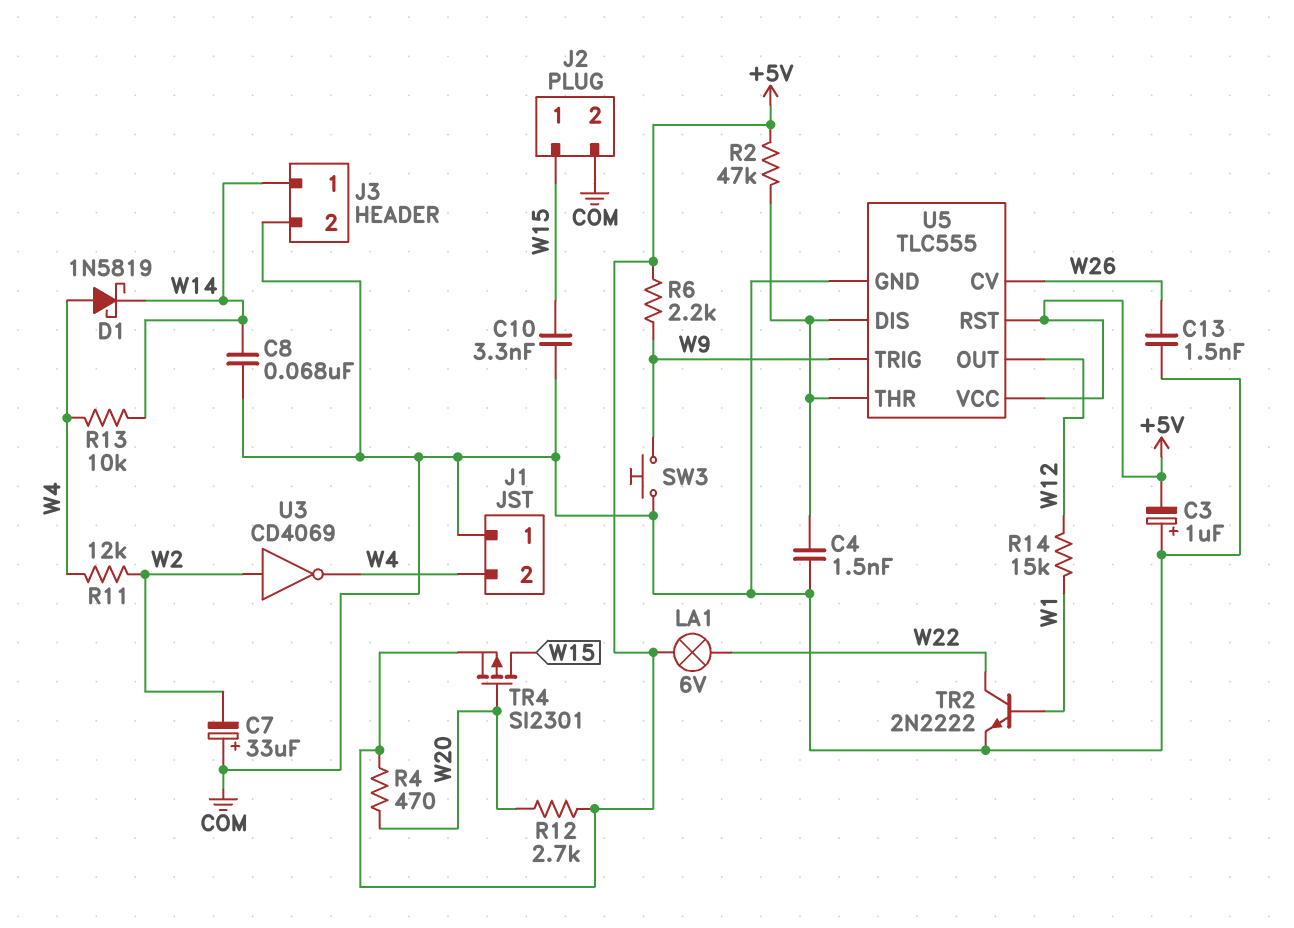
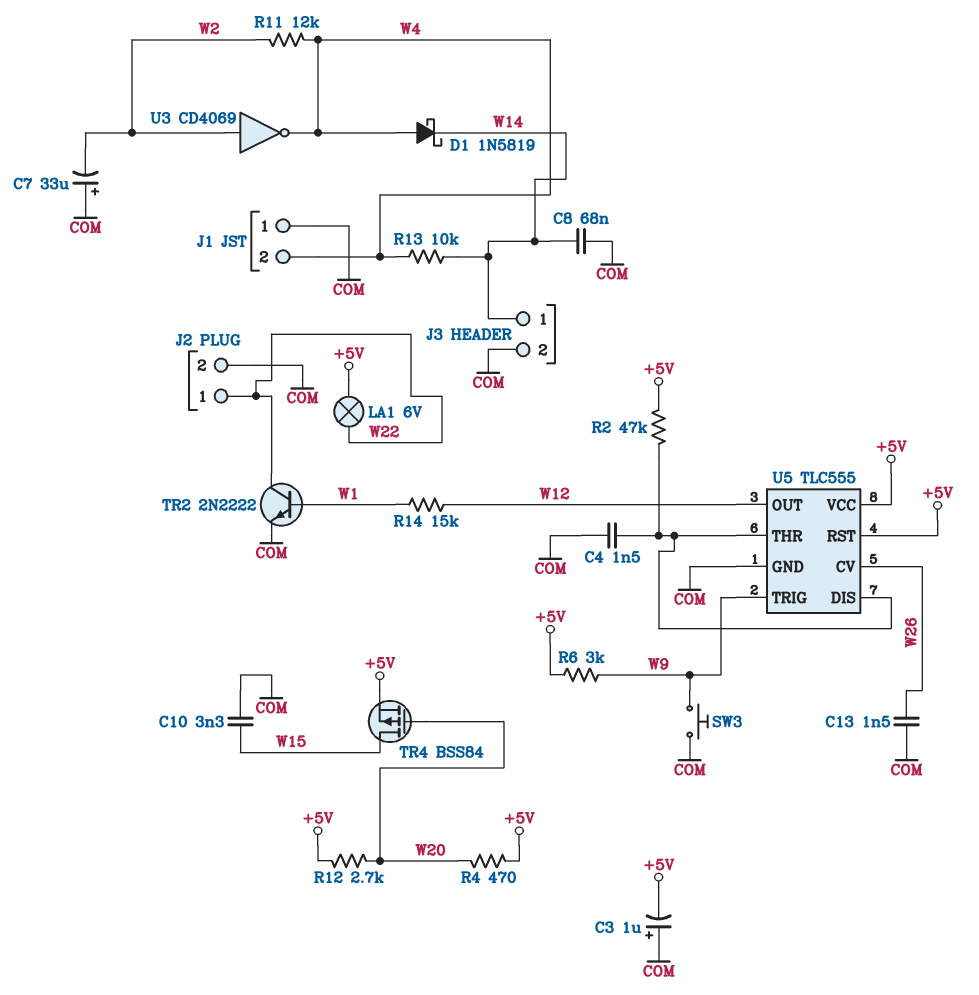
J2 pin 1: W15 -> W22
R6: 2.2k (+5V, W9) -> 3k (+5V, W9)
TR4: PMOS SI2301 (G W20, D W15, S +5V) -> PMOS BSS84 (G W20, D W15, S +5V)

